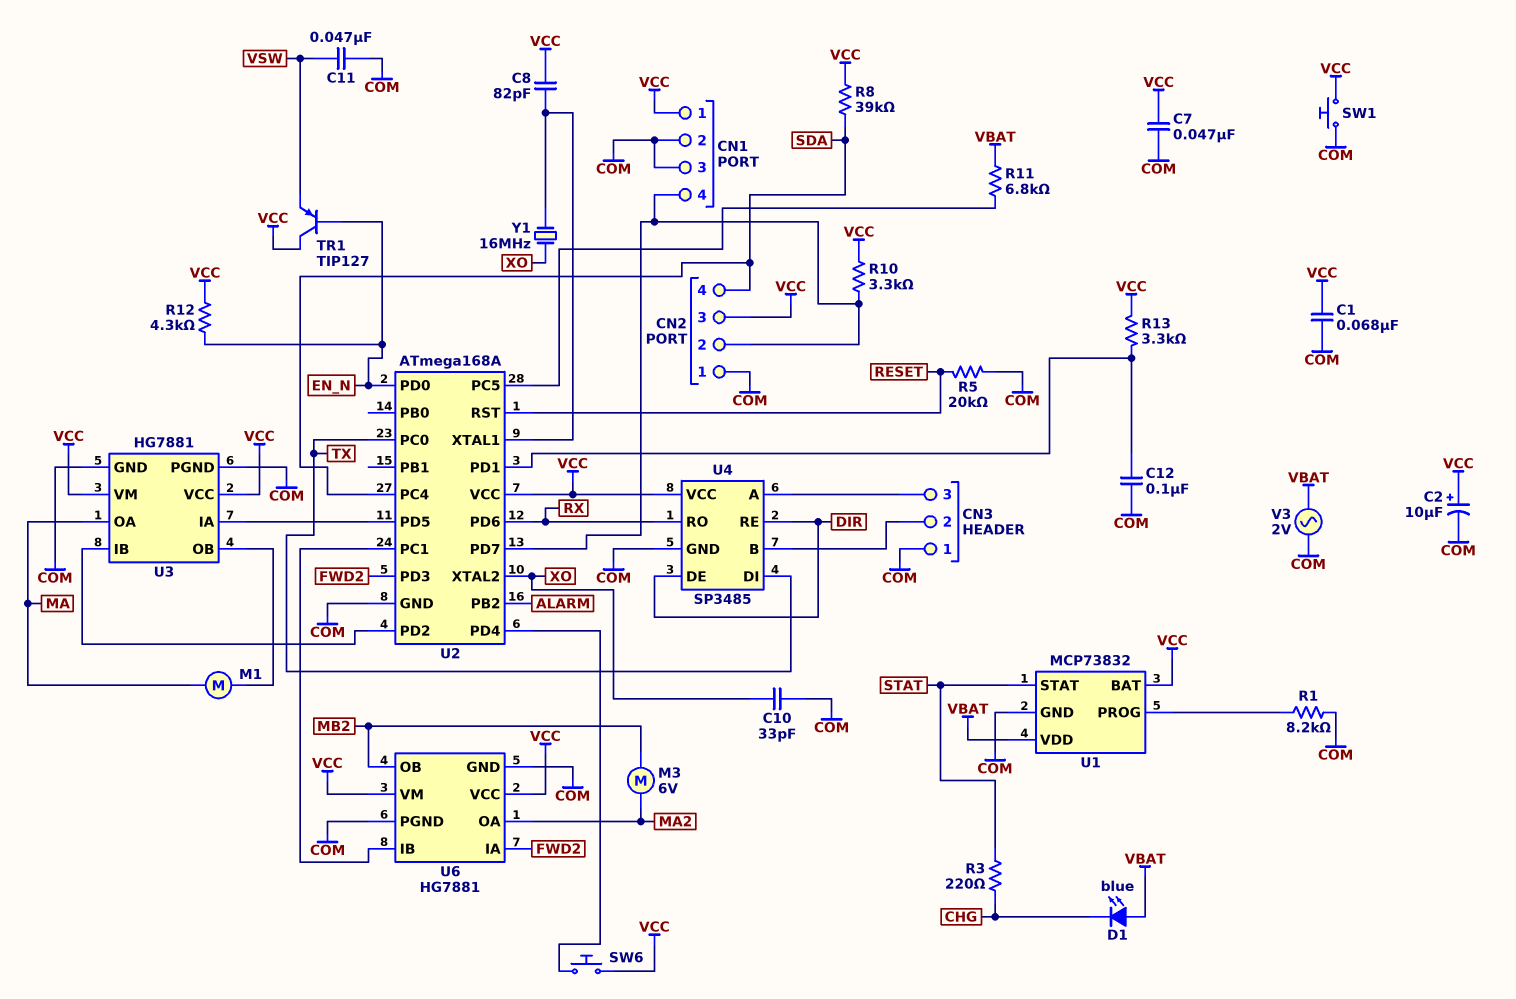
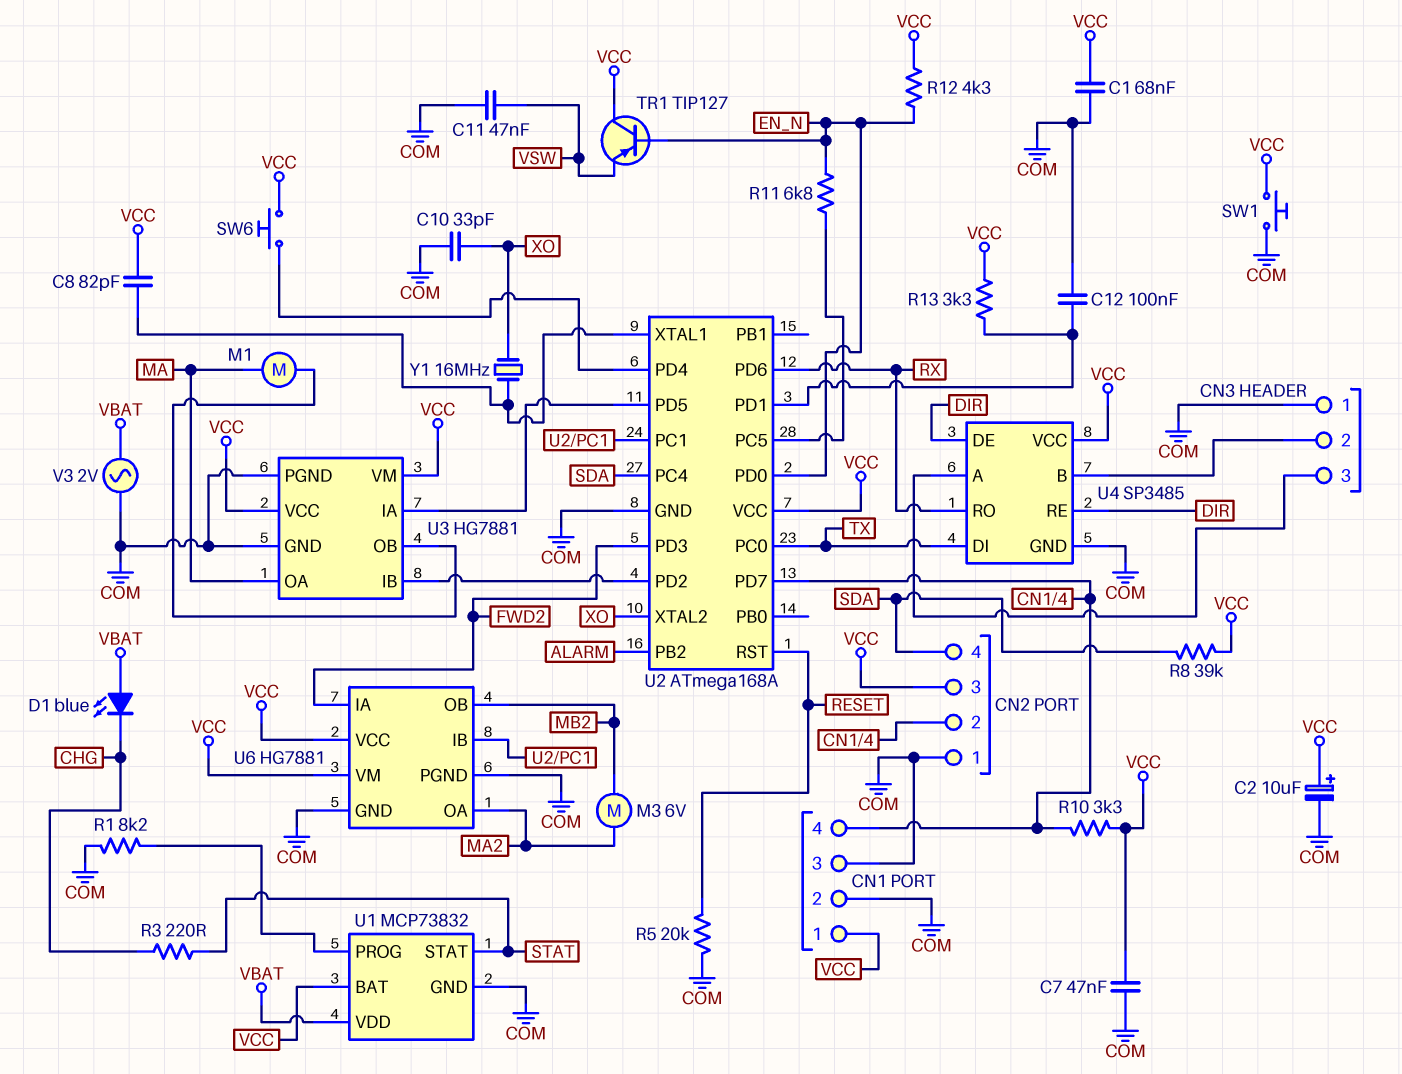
R11: 6.8k (U2/PC5, VBAT) -> 6.8k (EN_N, U2/PC5)

